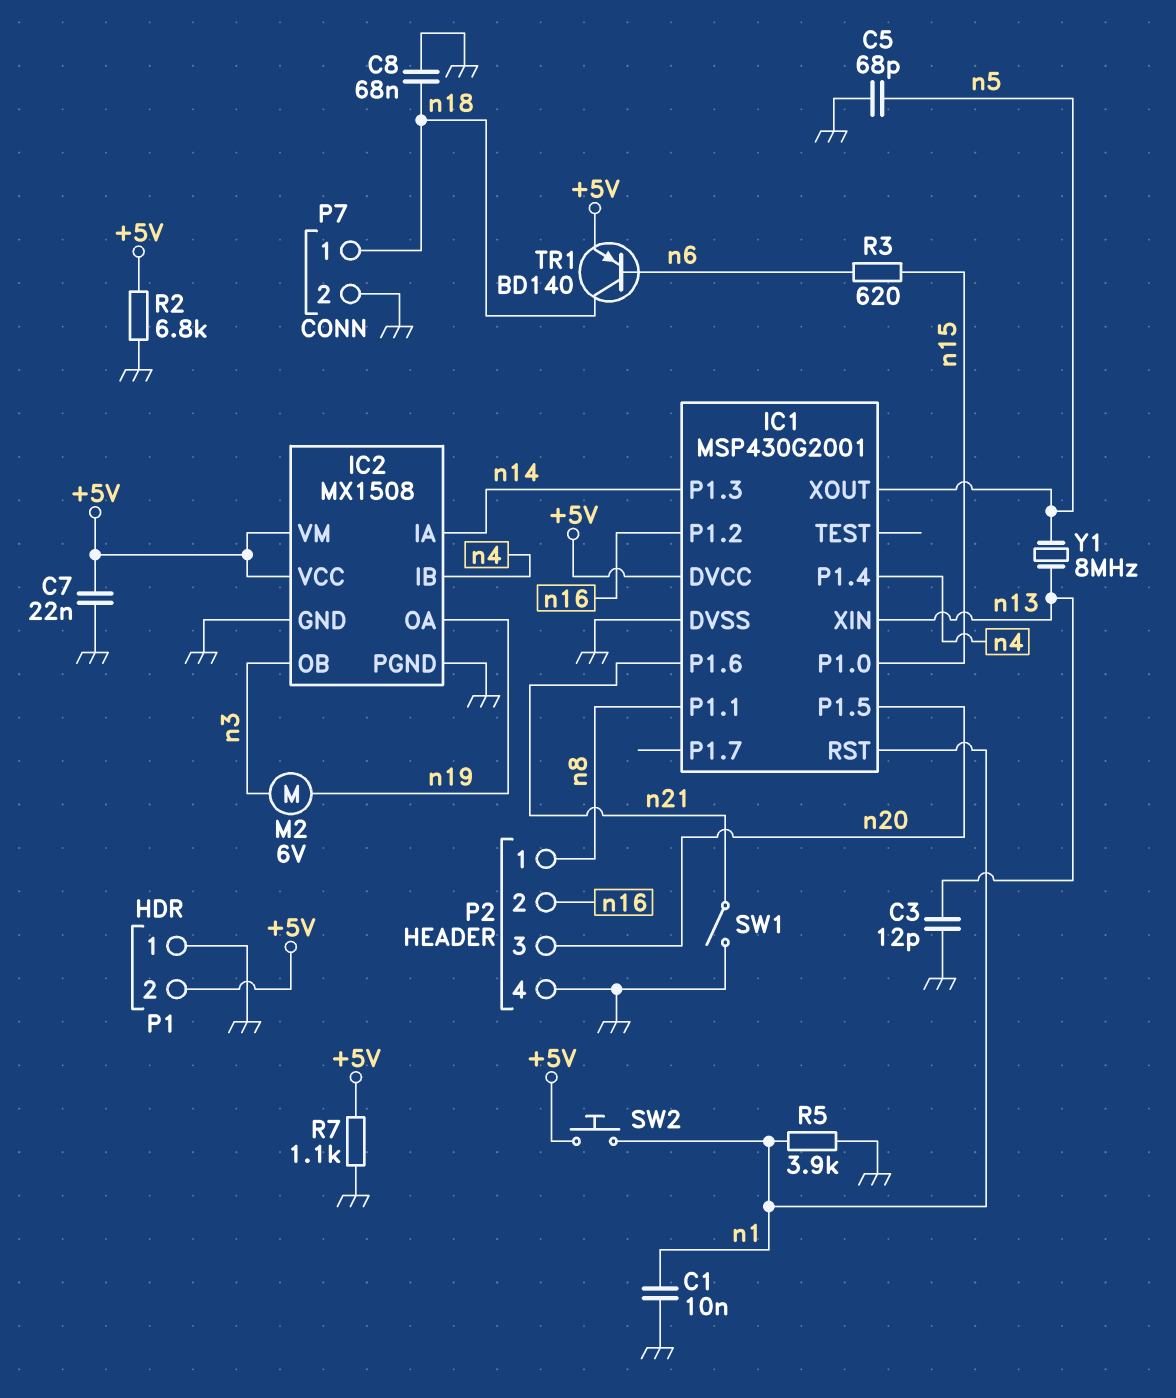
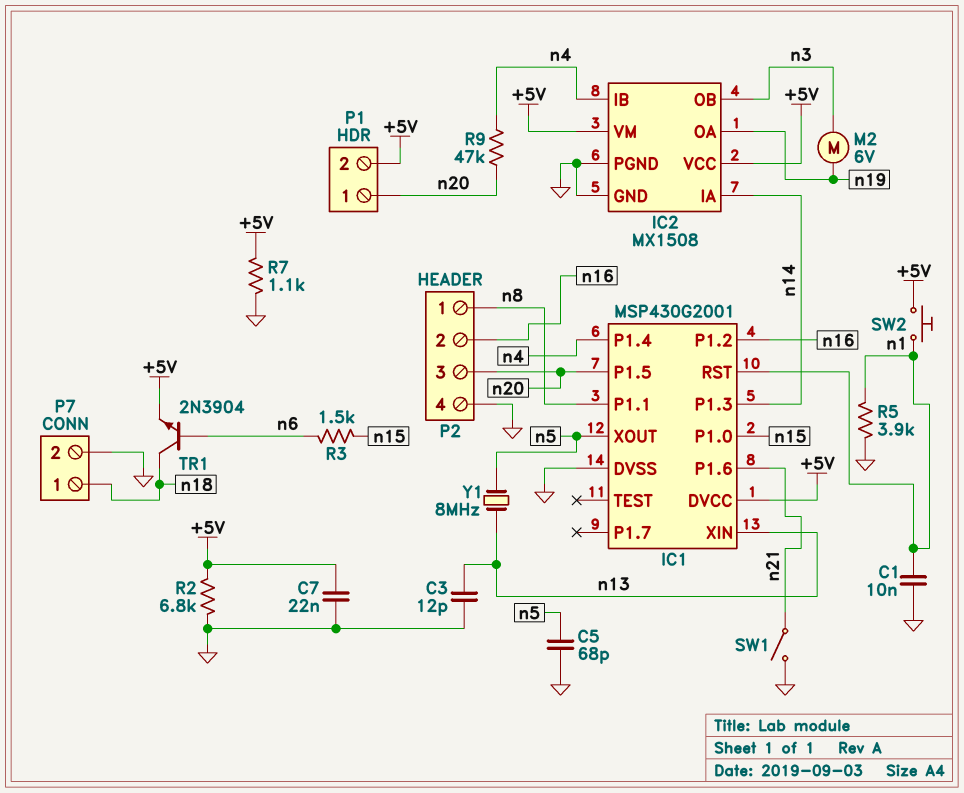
C8: 68nF (GND, n18) -> none
P1 pin 1: GND -> n20
R3: 620 (n6, n15) -> 1.5k (n6, n15)
R9: none -> 47k (n4, n20)
TR1: PNP BD140 (B n6, C n18, E +5V) -> NPN 2N3904 (B n6, C n18, E +5V)

